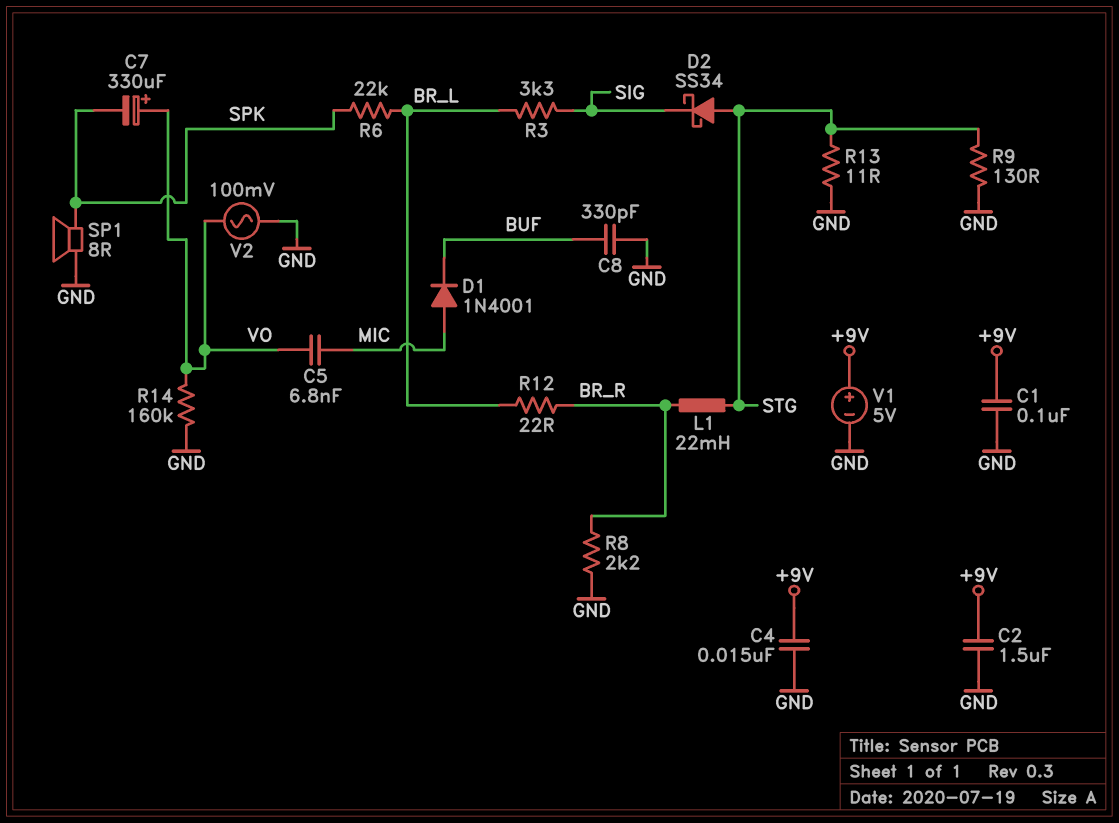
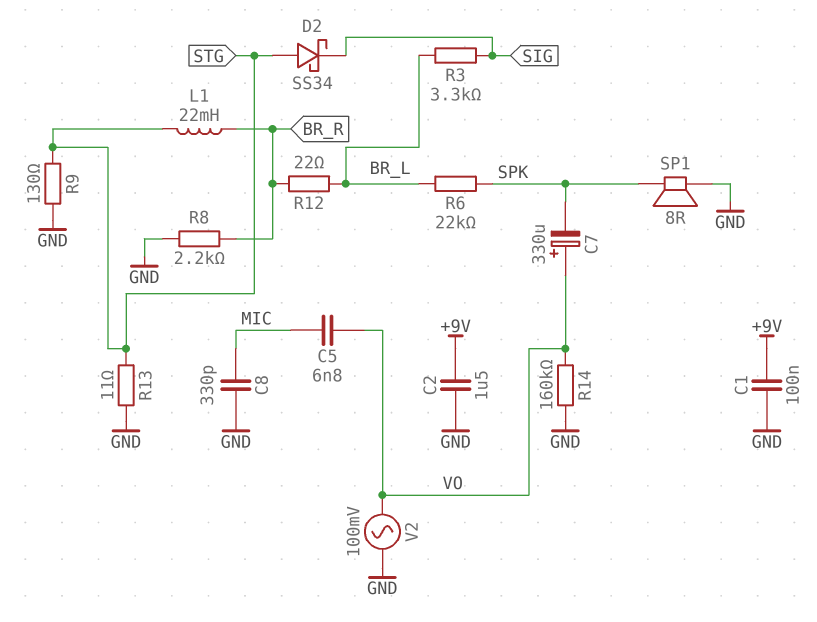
C4: 15nF (+9V, GND) -> none
C8: 330pF (BUF, GND) -> 330pF (GND, MIC)
D1: diode 1N4001 (A MIC, K BUF) -> none
V1: 5V (plus +9V, minus GND) -> none

